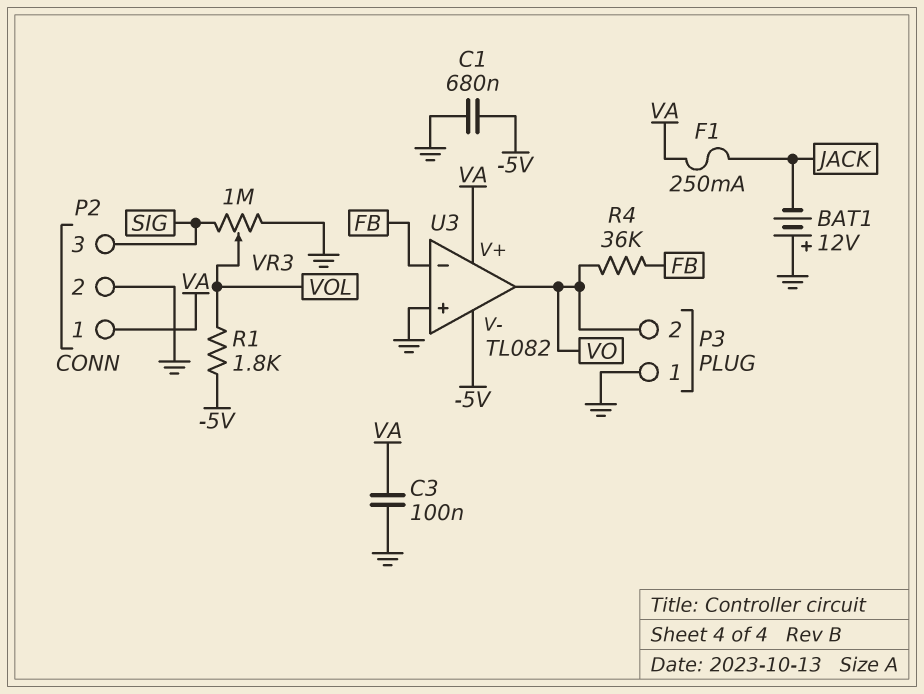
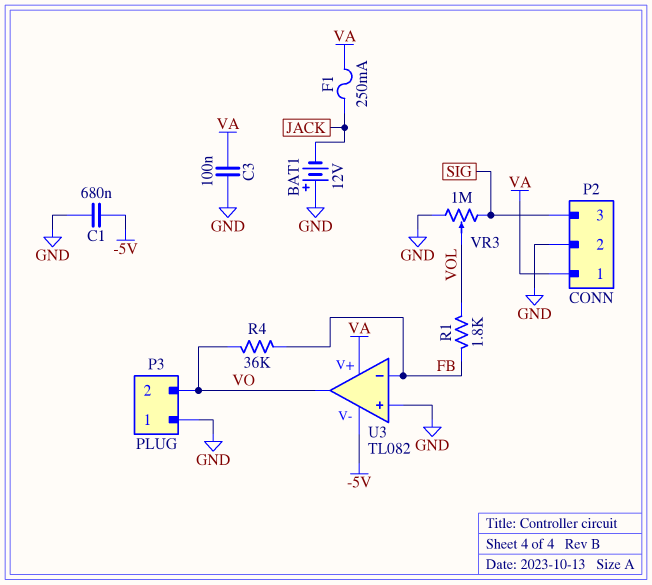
R1: 1.8k (-5V, VOL) -> 1.8k (FB, VOL)

